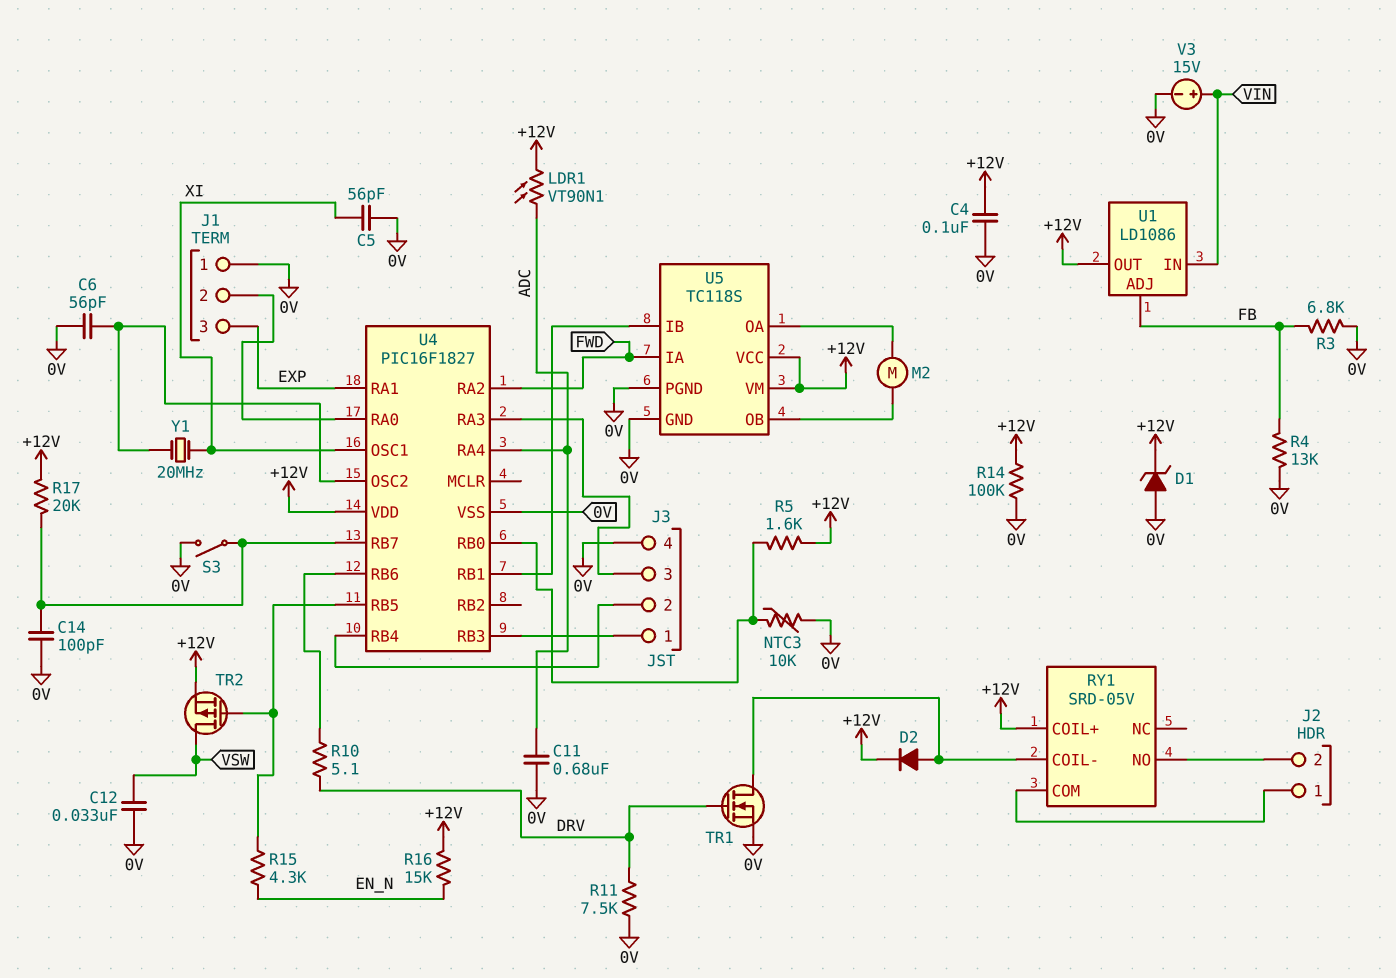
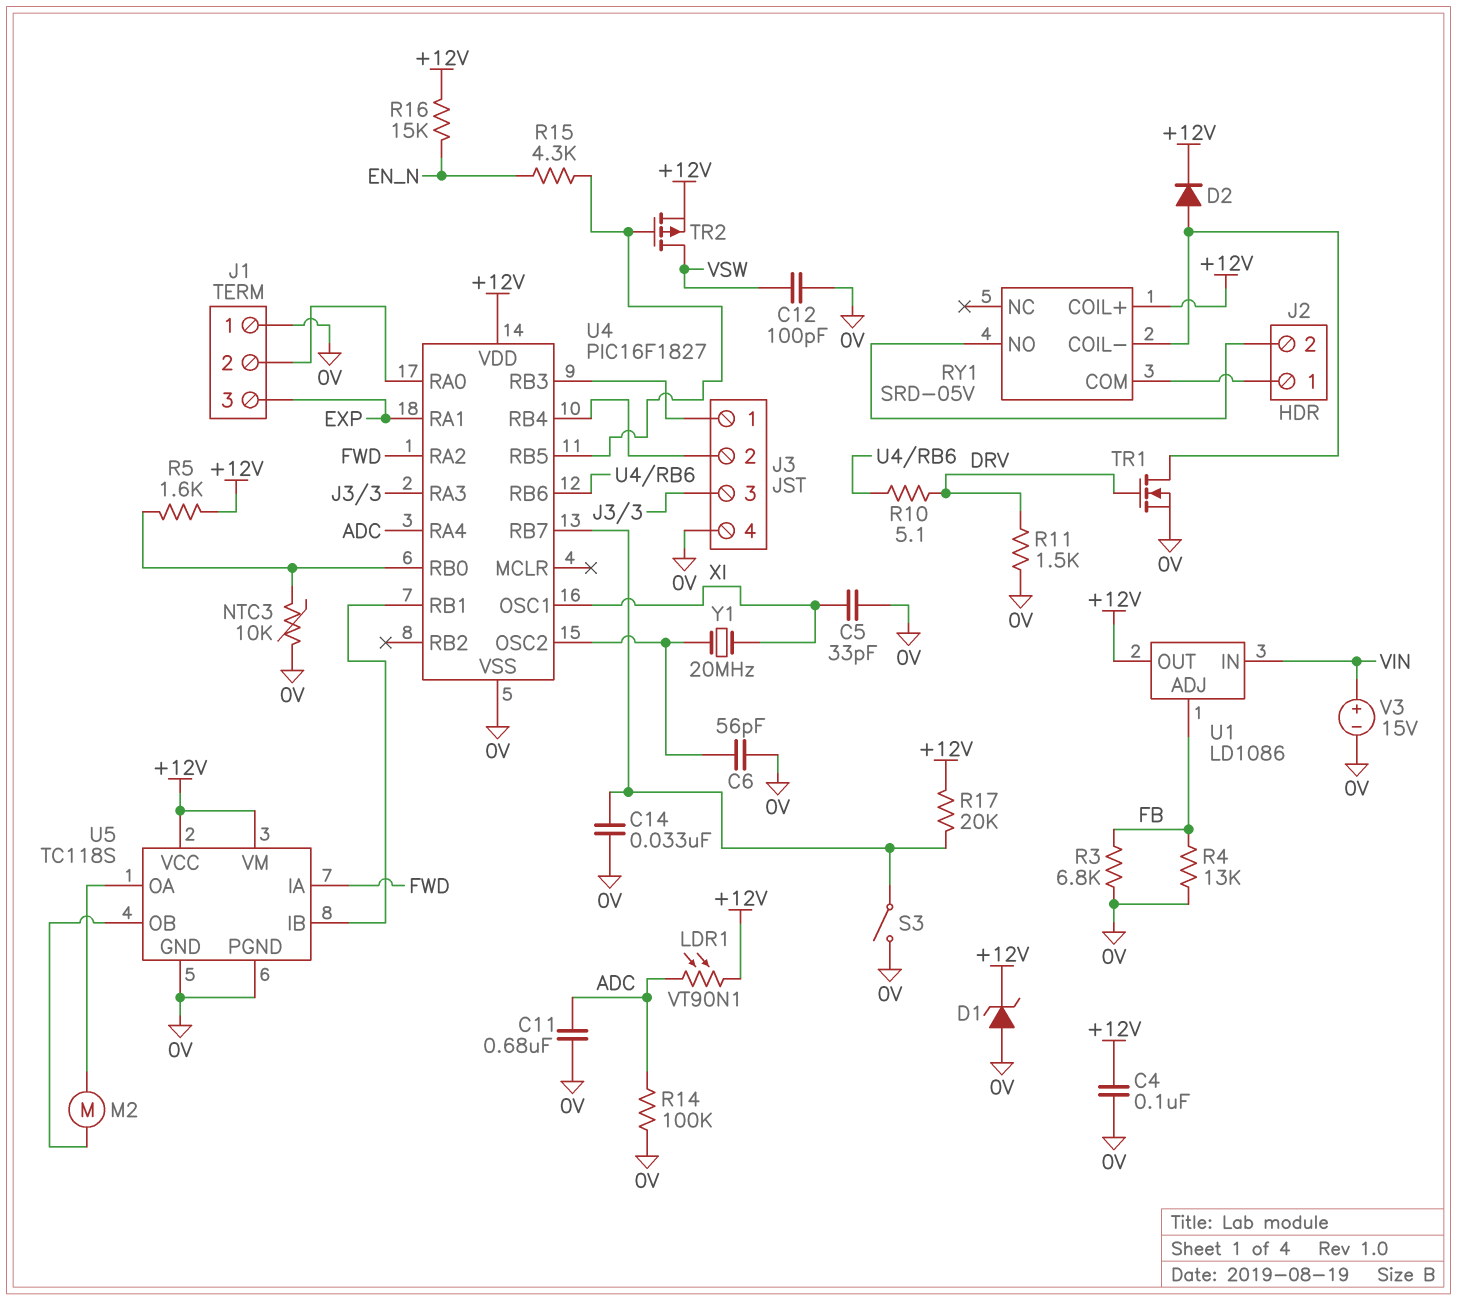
C5: 56pF (0V, XI) -> 33pF (0V, XI)
C12: 33nF (0V, VSW) -> 100pF (0V, VSW)
C14: 100pF (0V, U4/RB7) -> 33nF (0V, U4/RB7)
R11: 7.5k (0V, DRV) -> 1.5k (0V, DRV)
R14: 100k (+12V, 0V) -> 100k (0V, ADC)

